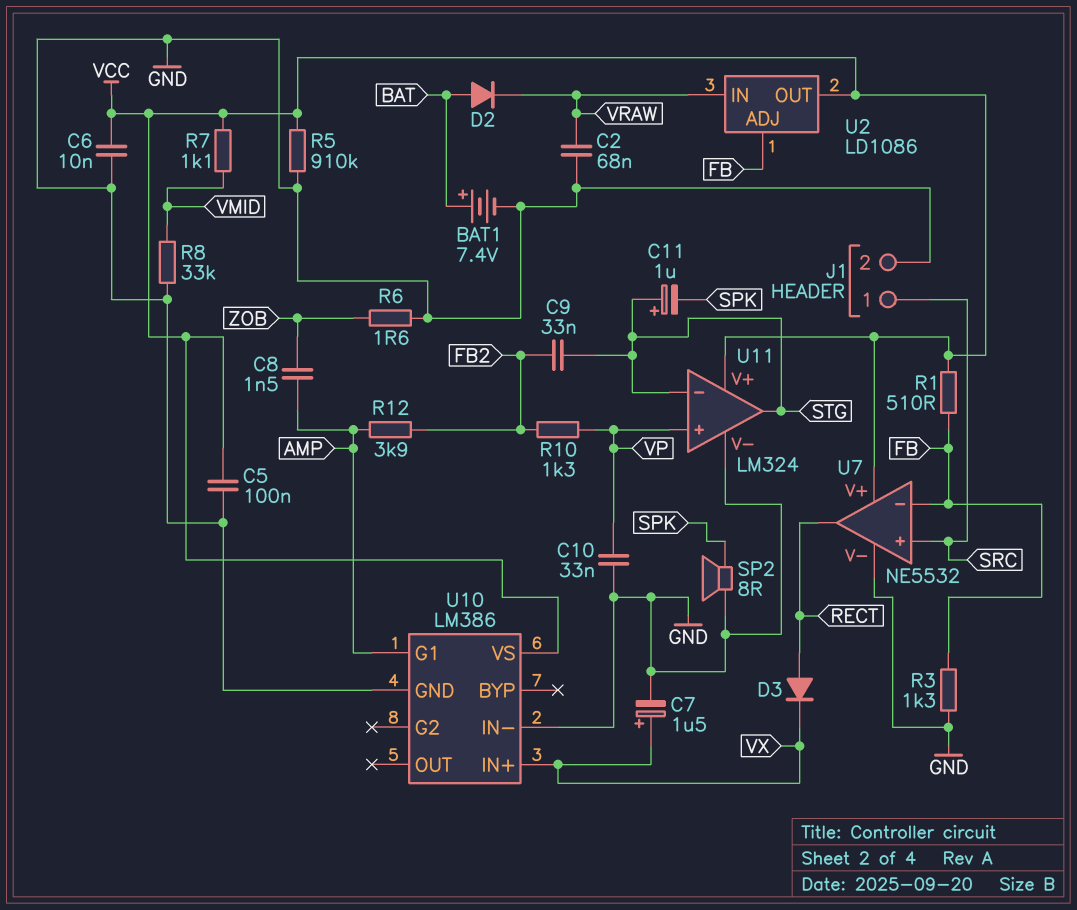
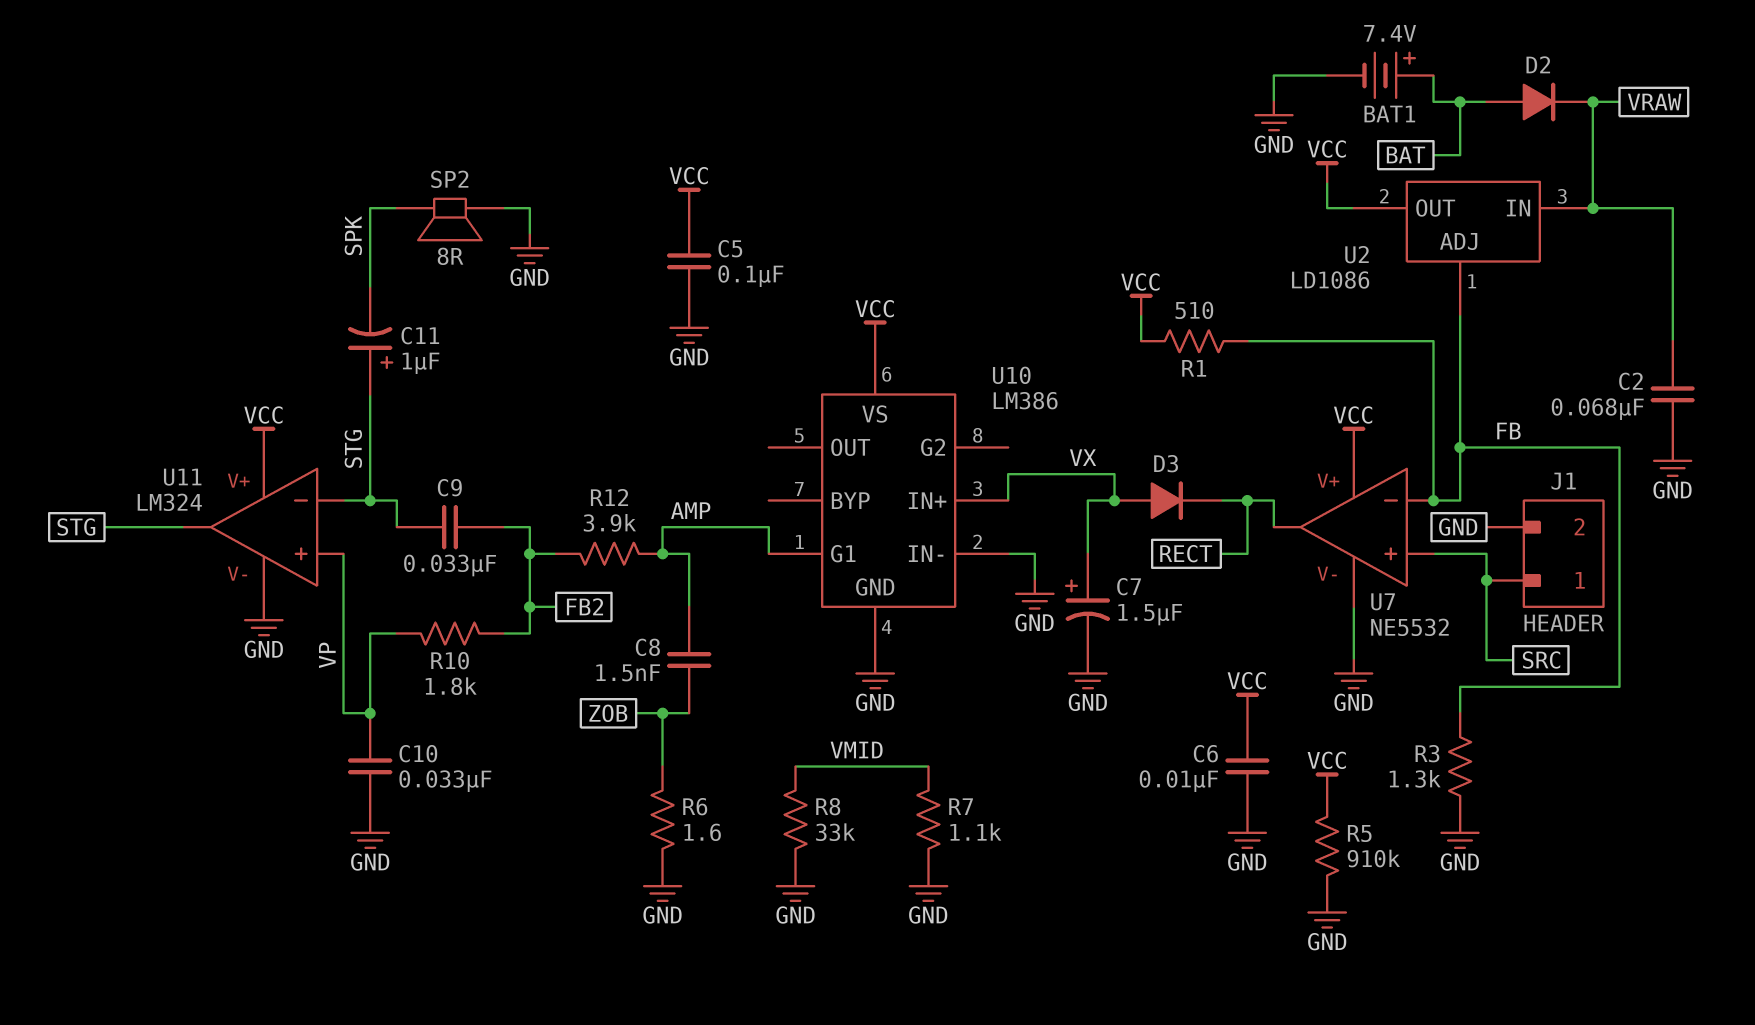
D3: diode (A RECT, K VX) -> diode (A VX, K RECT)
R7: 1.1k (VCC, VMID) -> 1.1k (GND, VMID)
R10: 1.3k (FB2, VP) -> 1.8k (FB2, VP)

